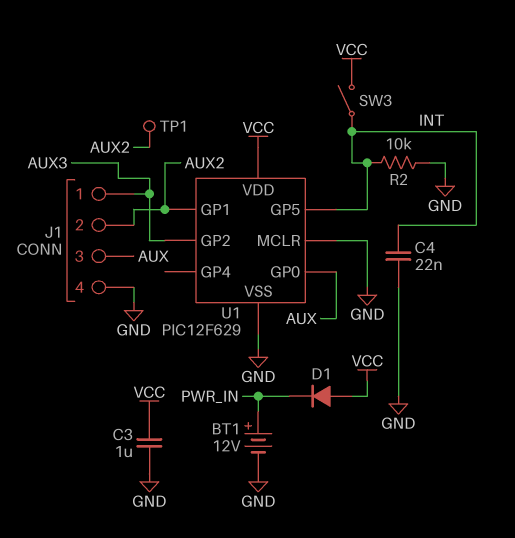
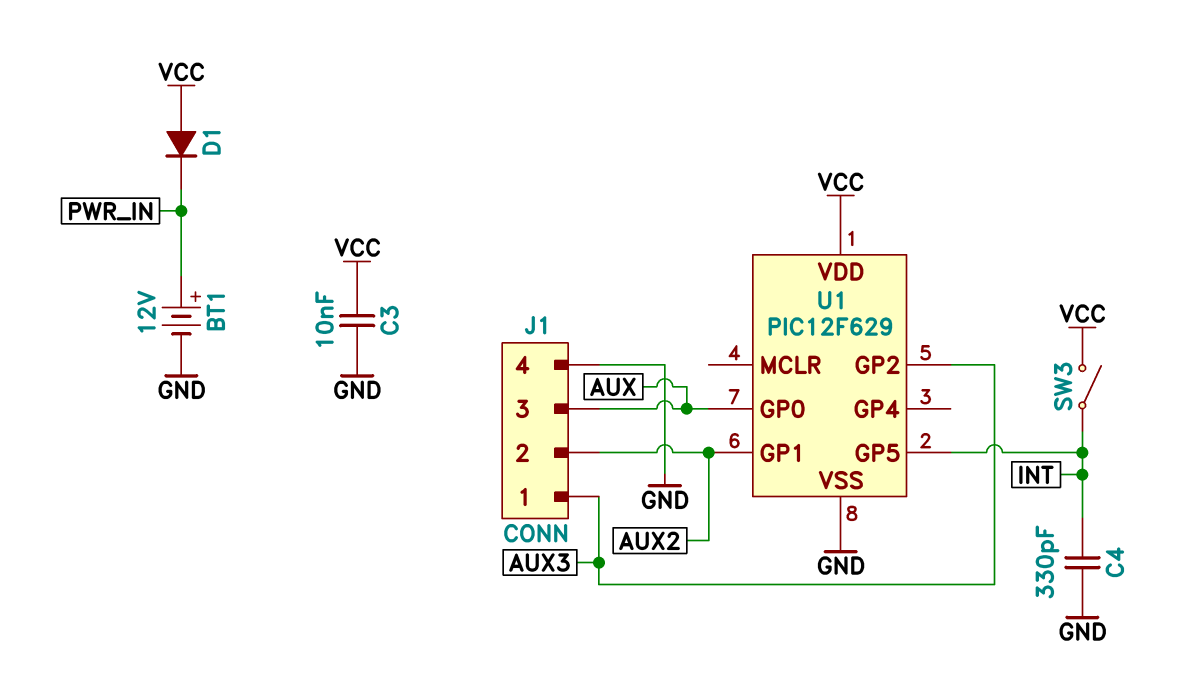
C3: 1uF (GND, VCC) -> 10nF (GND, VCC)
C4: 22nF (GND, INT) -> 330pF (GND, INT)
R2: 10k (GND, INT) -> none
TP1: test point (AUX2) -> none
U1 pin MCLR: GND -> none

